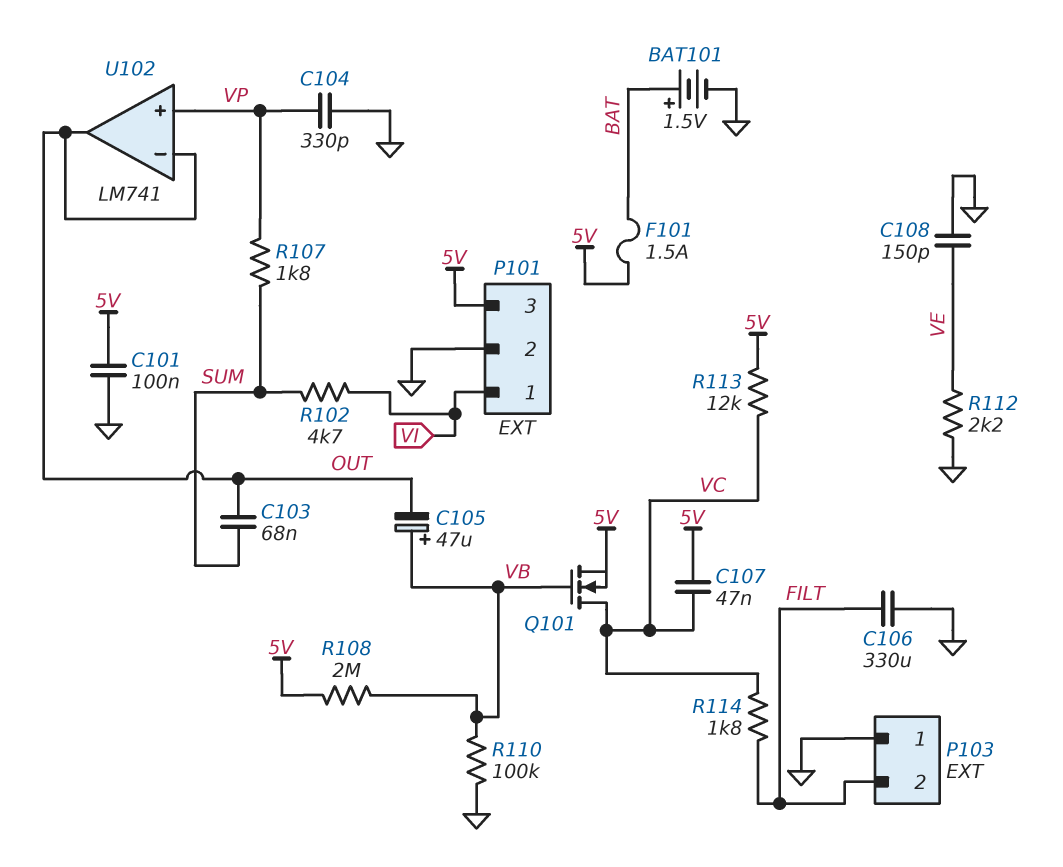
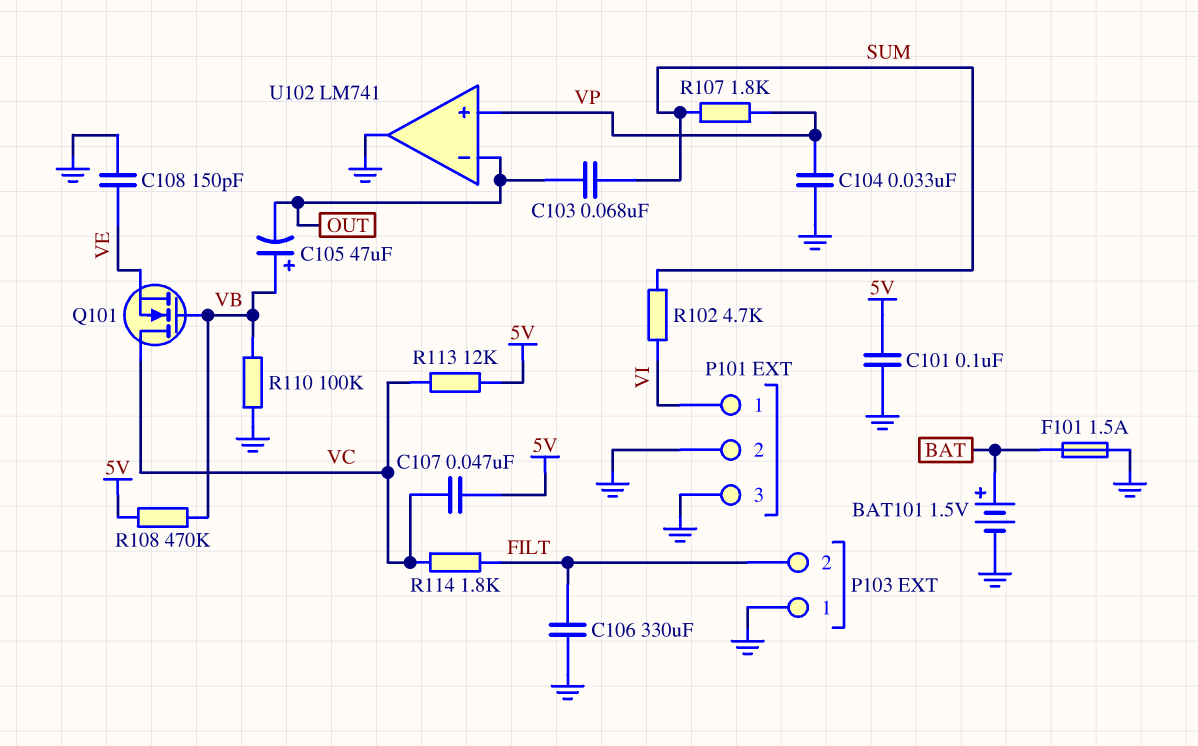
C104: 330pF (GND, VP) -> 33nF (GND, VP)
F101: 1.5A (5V, BAT) -> 1.5A (BAT, GND)
P101 pin 3: 5V -> GND
Q101: NMOS (G VB, D VC, S 5V) -> NMOS (G VB, D VC, S VE)
R108: 2M (5V, VB) -> 470k (5V, VB)
R112: 2.2k (GND, VE) -> none
U102 pin out: OUT -> GND

